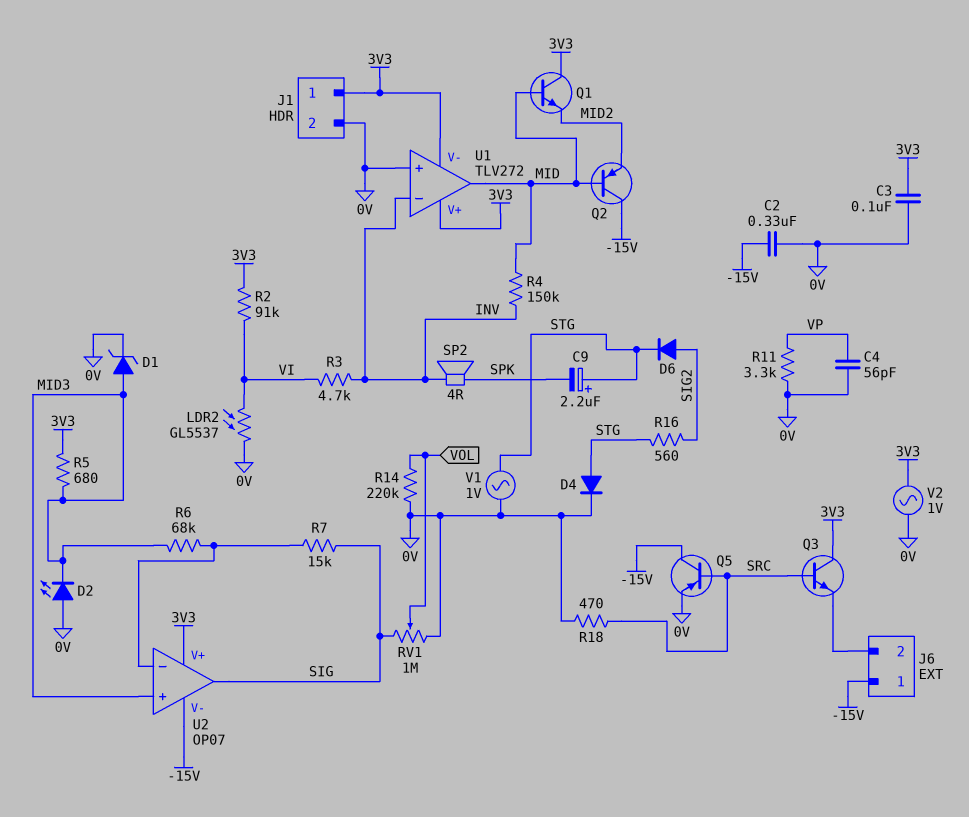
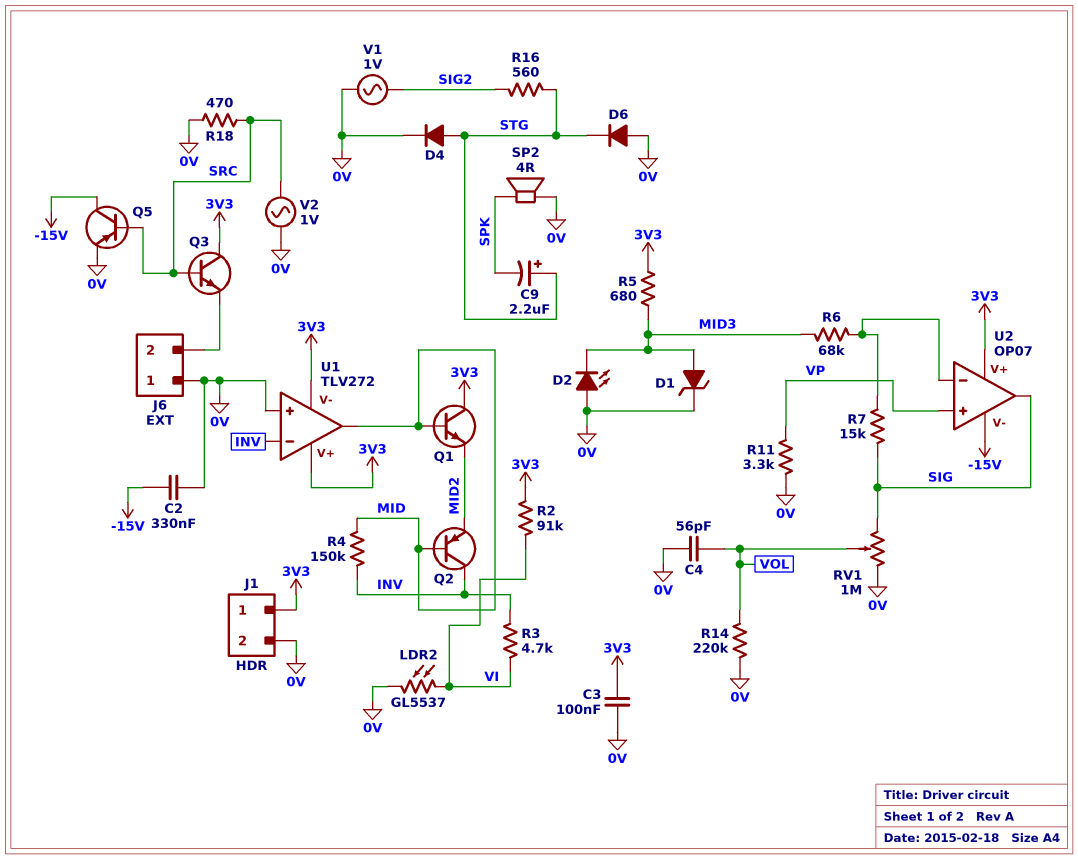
C4: 56pF (0V, VP) -> 56pF (0V, VOL)
D6: diode (A SIG2, K STG) -> diode (A 0V, K STG)
J6 pin 1: -15V -> 0V
Q2: PNP (B MID, C -15V, E MID2) -> PNP (B MID, C INV, E MID2)
SP2: speaker 4R (INV, SPK) -> speaker 4R (0V, SPK)
U2 pin in+: MID3 -> VP
V1: AC 1V (0V, STG) -> AC 1V (0V, SIG2)
V2: AC 1V (0V, 3V3) -> AC 1V (0V, SRC)

